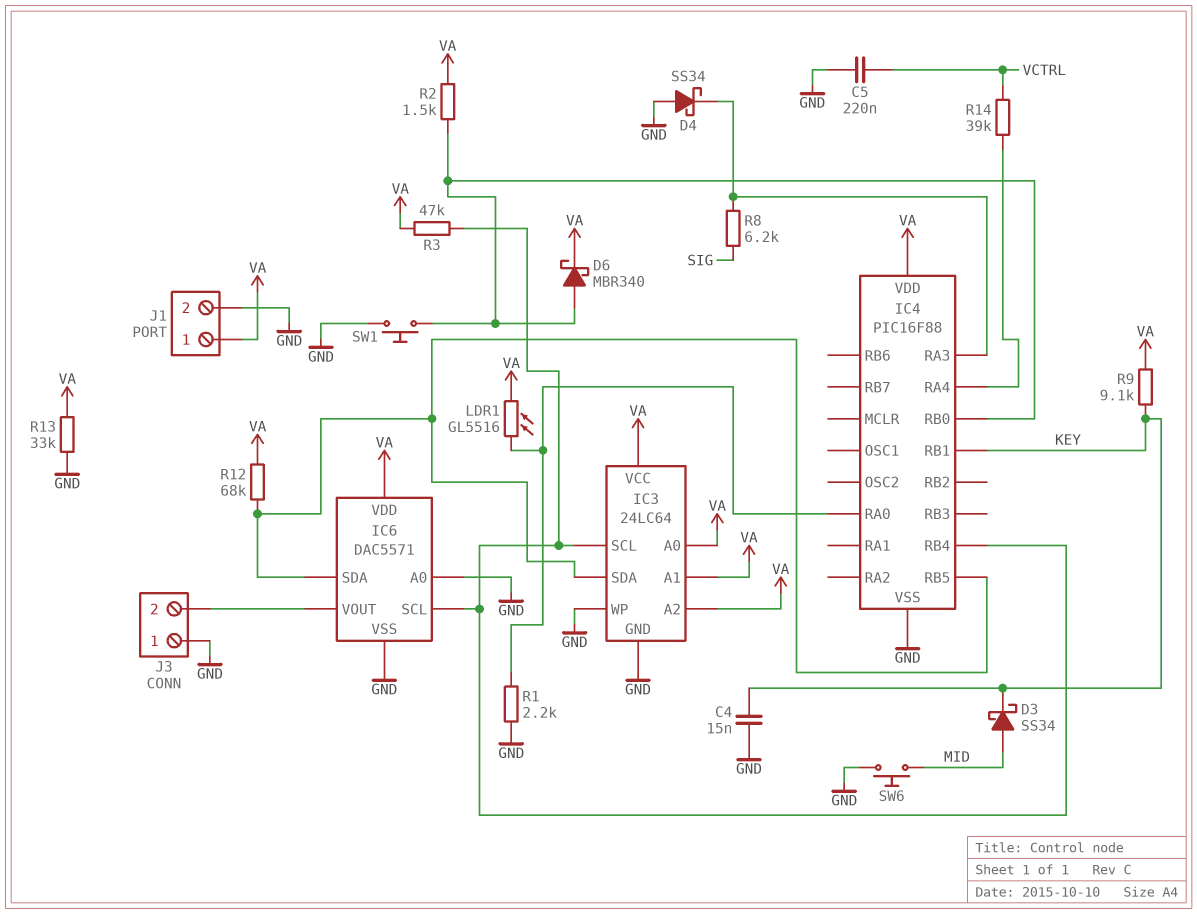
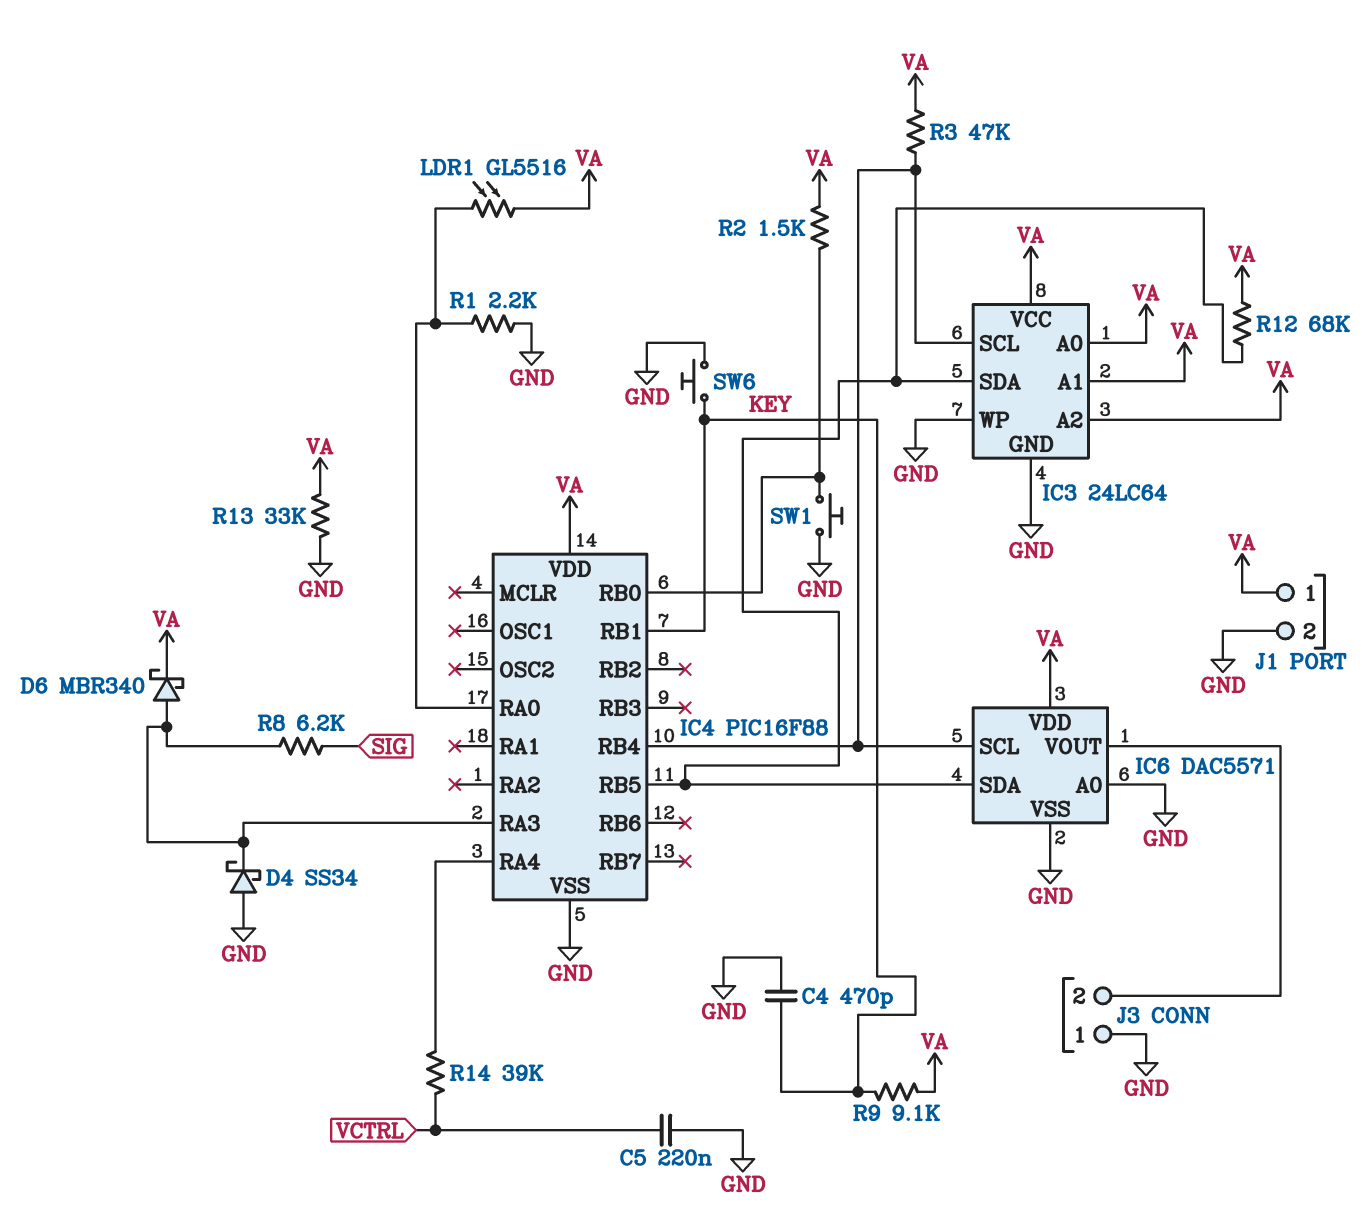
C4: 15nF (GND, KEY) -> 470pF (GND, KEY)
D3: schottky SS34 (A MID, K KEY) -> none
D6: schottky MBR340 (A IC4/RB0, K VA) -> schottky MBR340 (A IC4/RA3, K VA)
SW6: button (GND, MID) -> button (GND, KEY)

